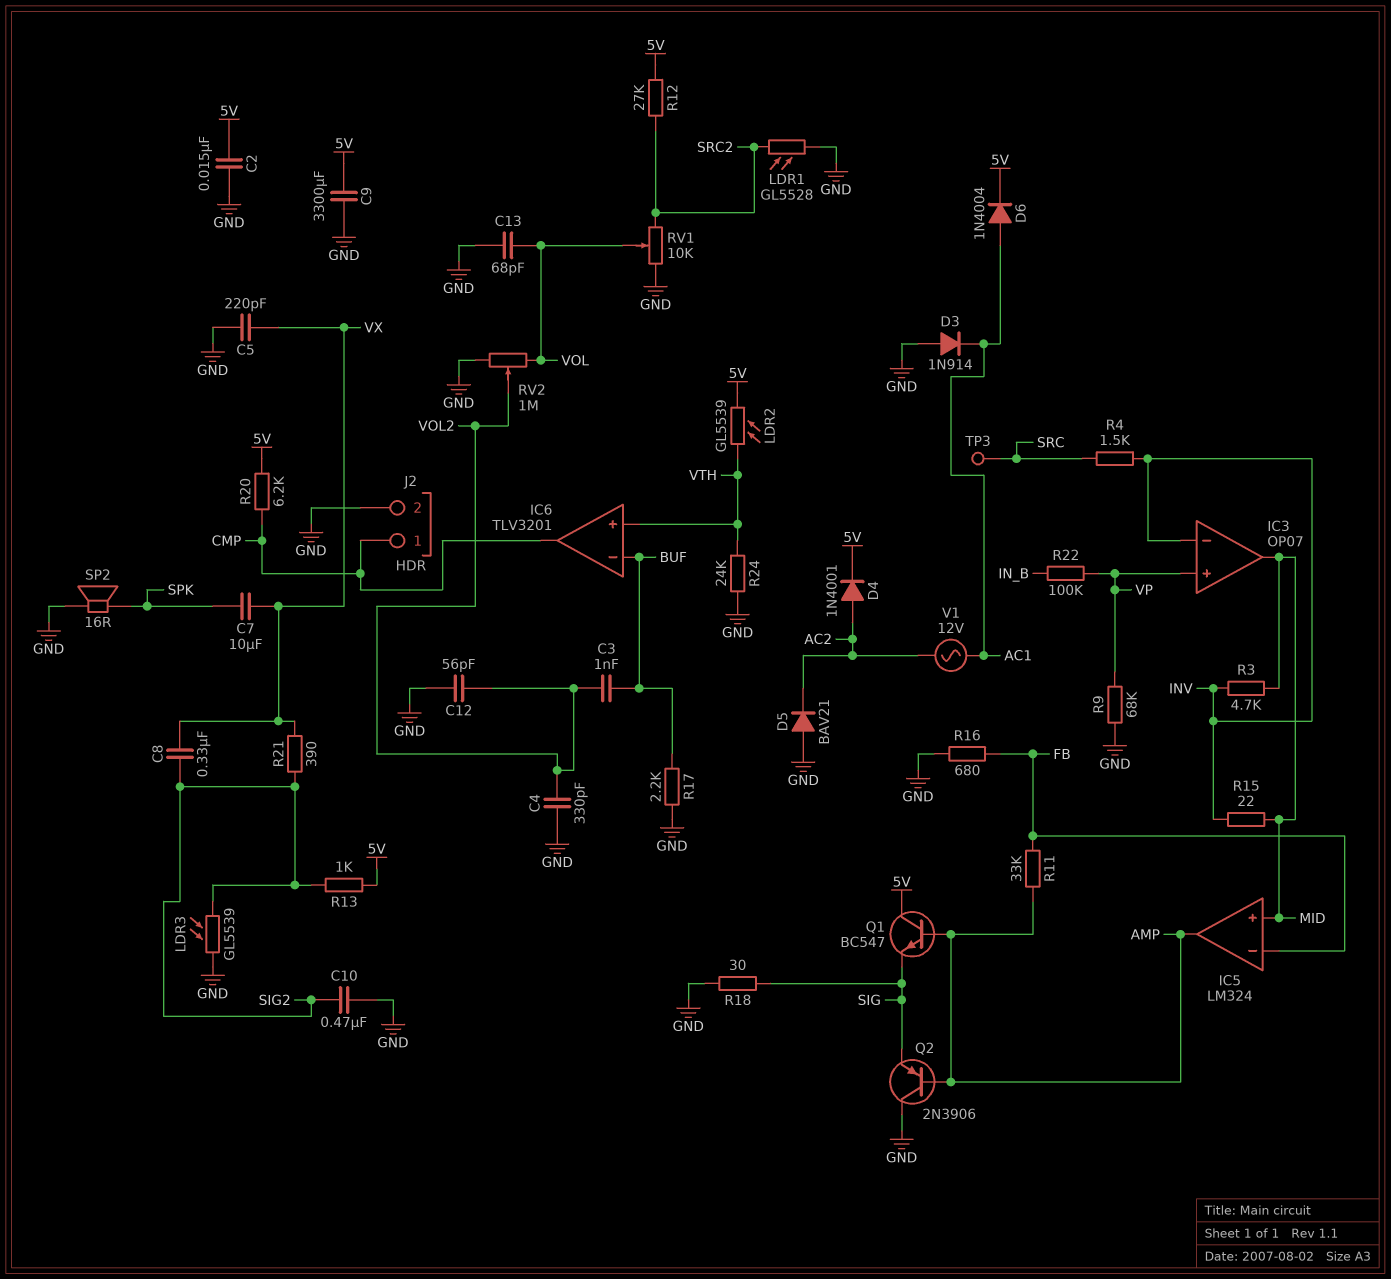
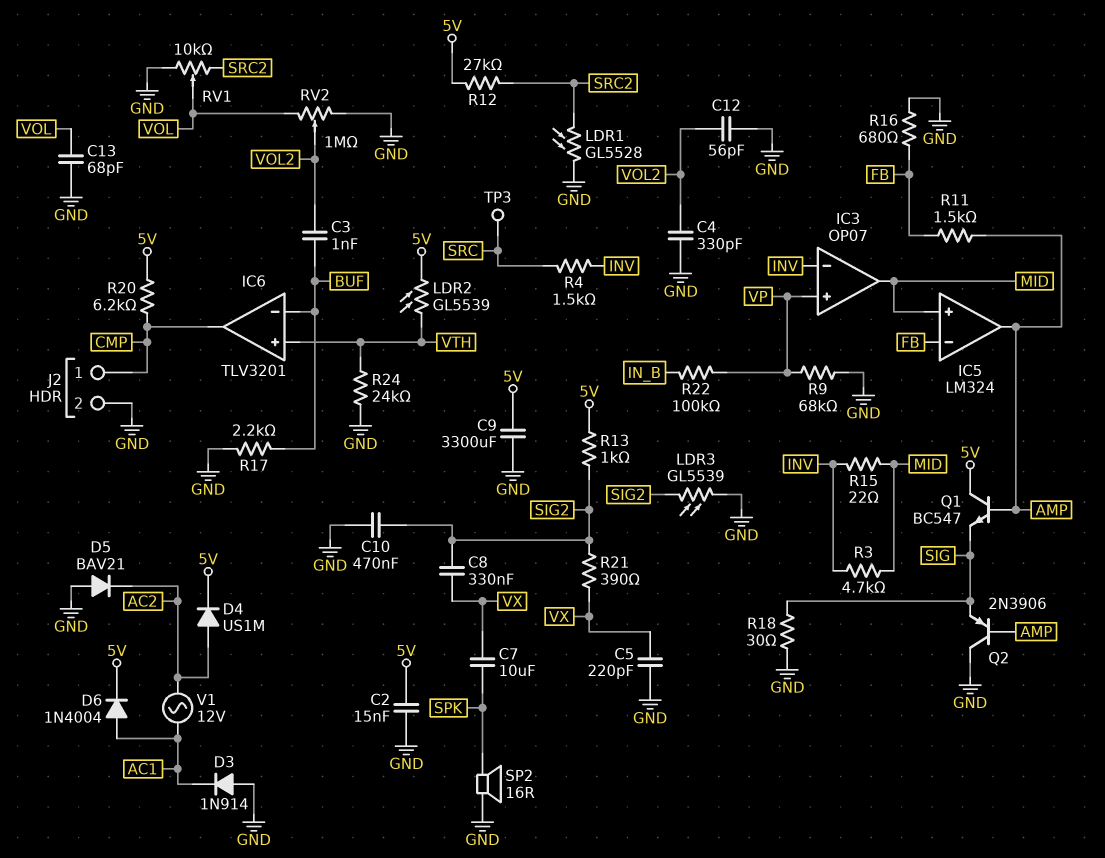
D4: diode 1N4001 (A AC2, K 5V) -> diode US1M (A AC2, K 5V)
R11: 33k (AMP, FB) -> 1.5k (AMP, FB)

